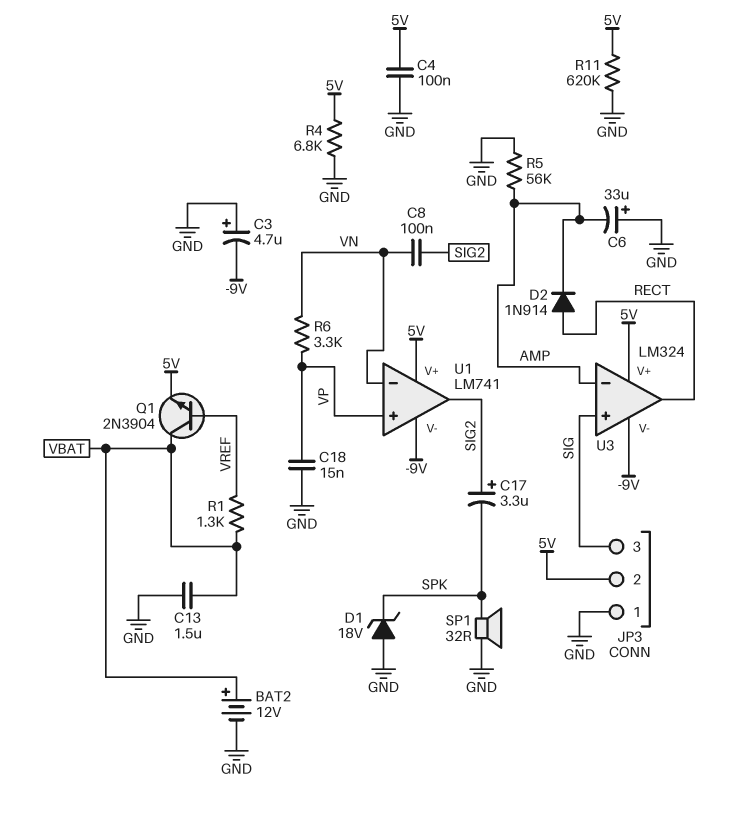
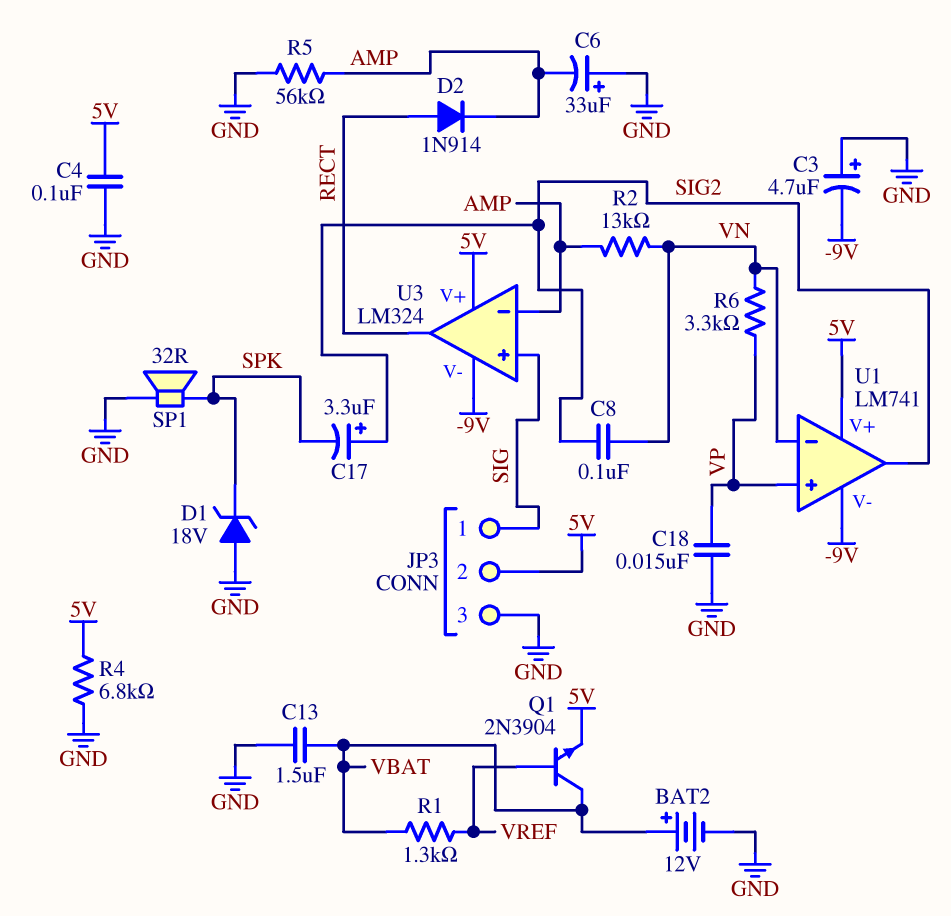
JP3 pin 1: GND -> SIG
JP3 pin 3: SIG -> GND
R2: none -> 13k (AMP, VN)
R11: 620k (5V, GND) -> none

